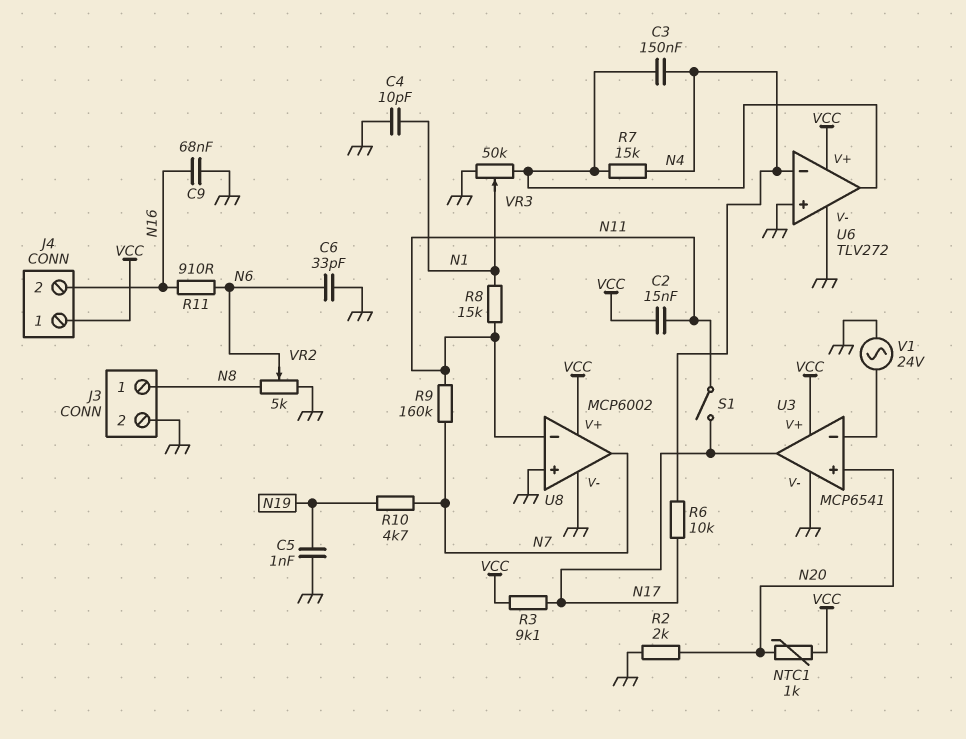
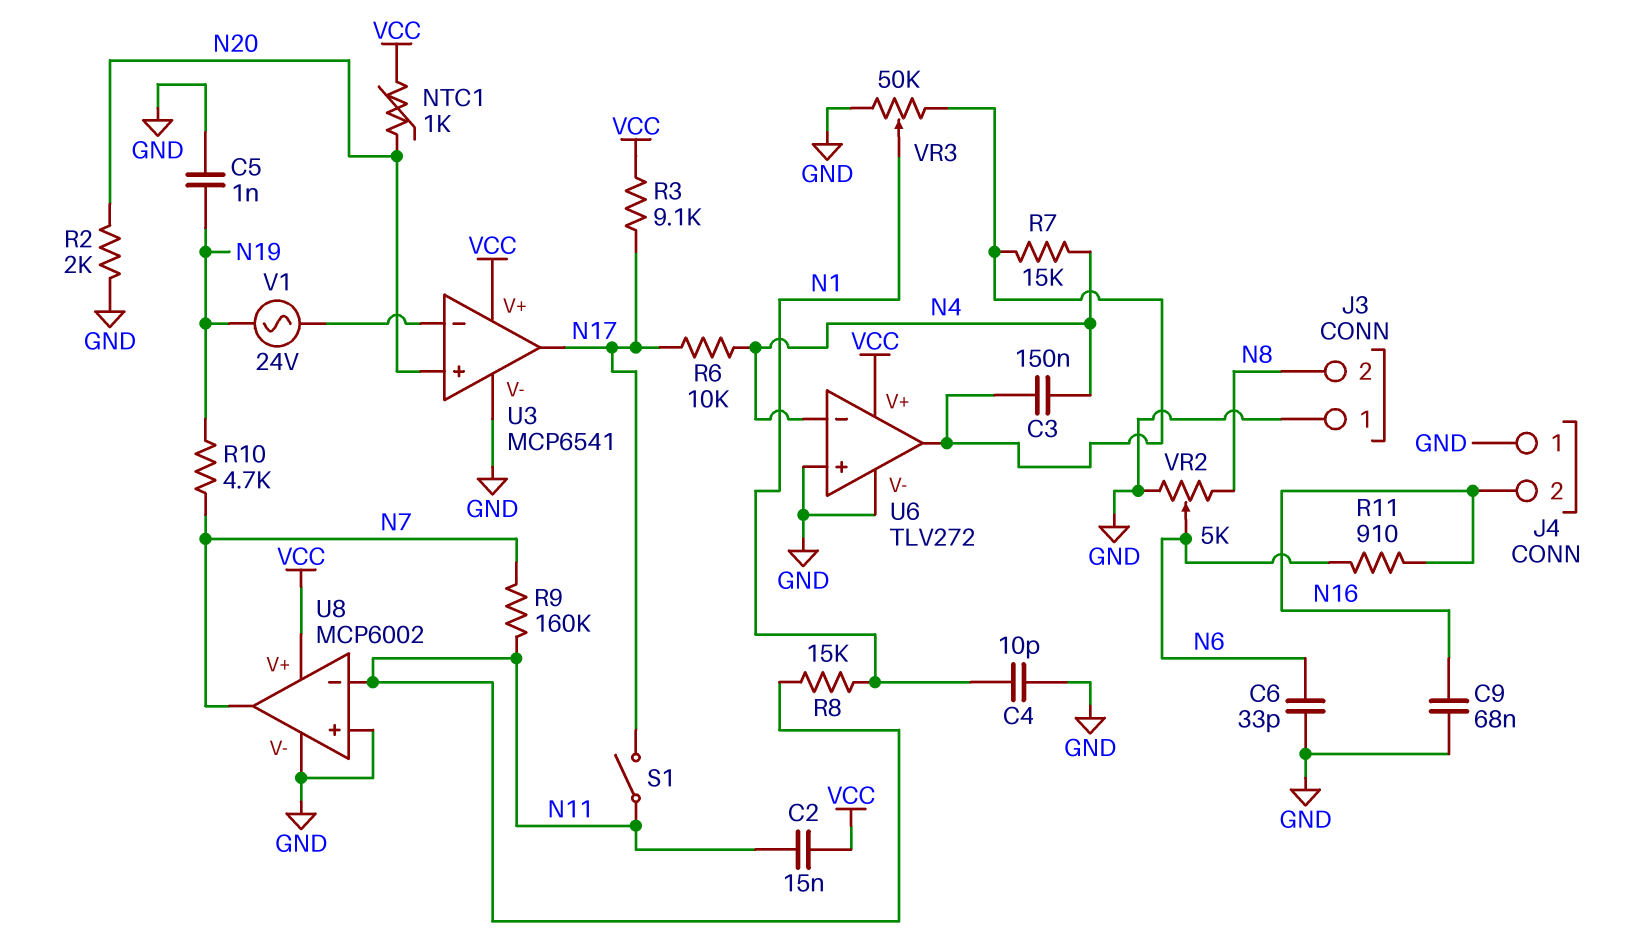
J3 pin 1: N8 -> GND
J3 pin 2: GND -> N8
J4 pin 1: VCC -> GND
V1: AC 24V (GND, U3/in-) -> AC 24V (N19, U3/in-)

